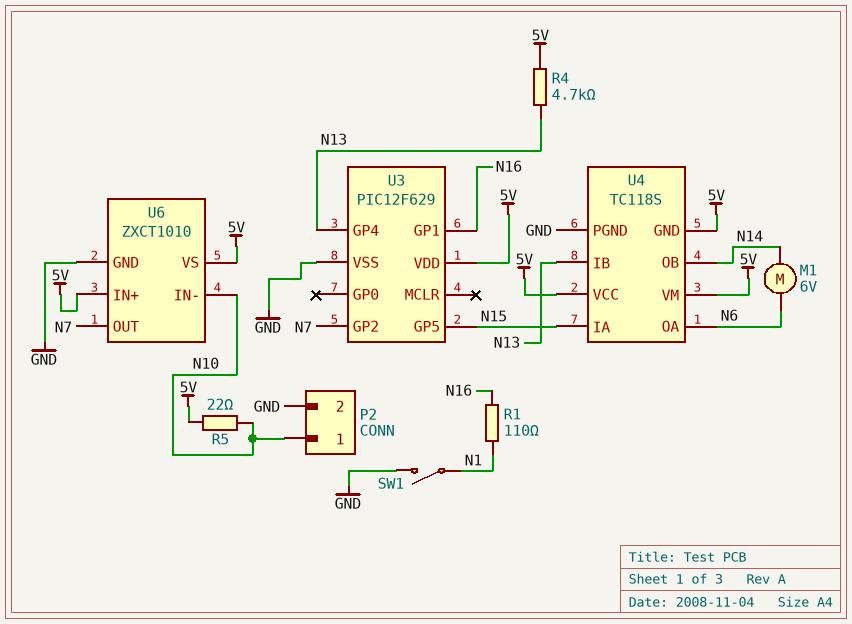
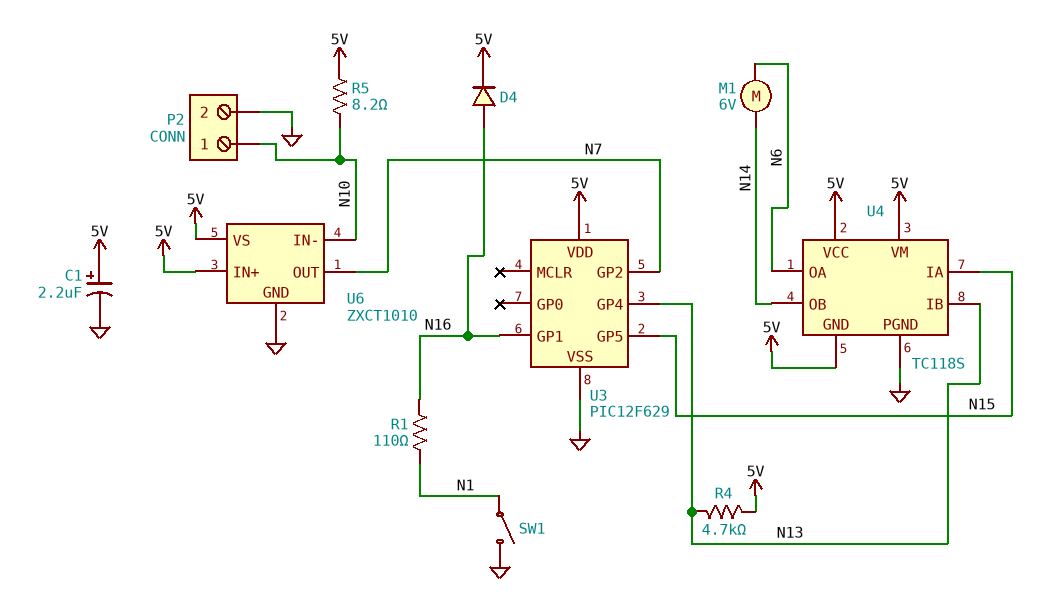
C1: none -> 2.2uF (plus 5V, minus GND)
D4: none -> diode (A N16, K 5V)
R5: 22 (5V, N10) -> 8.2 (5V, N10)

